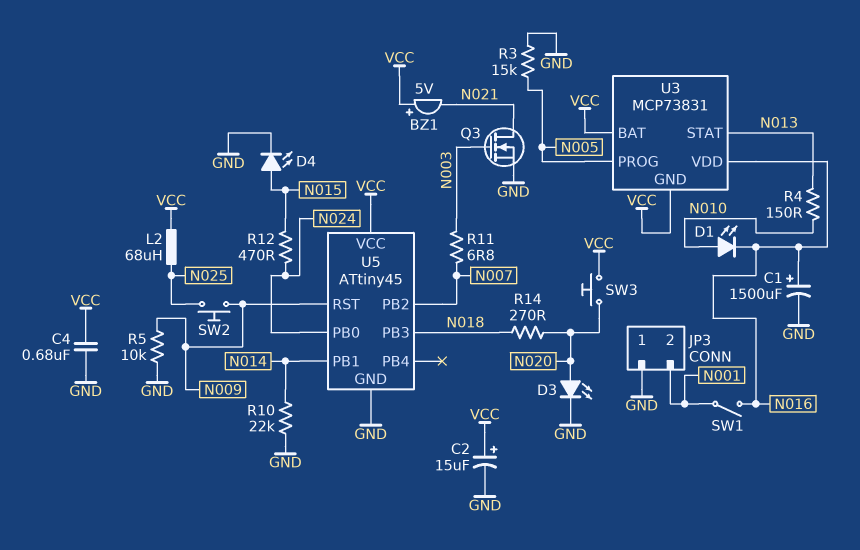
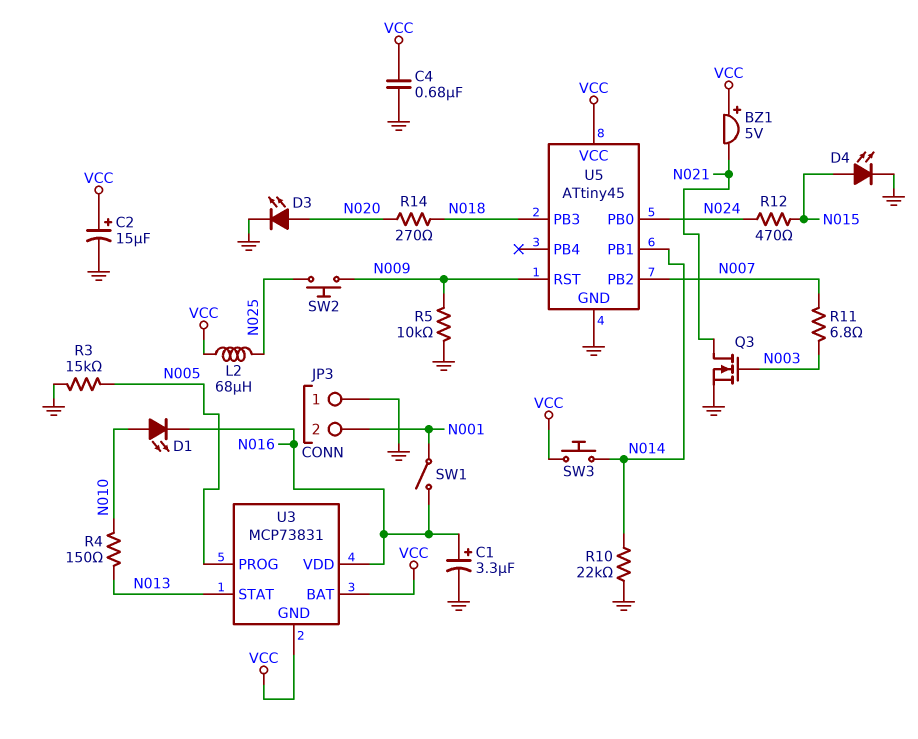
C1: 1500uF (plus N016, minus GND) -> 3.3uF (plus N016, minus GND)
SW3: button (N020, VCC) -> button (N014, VCC)

